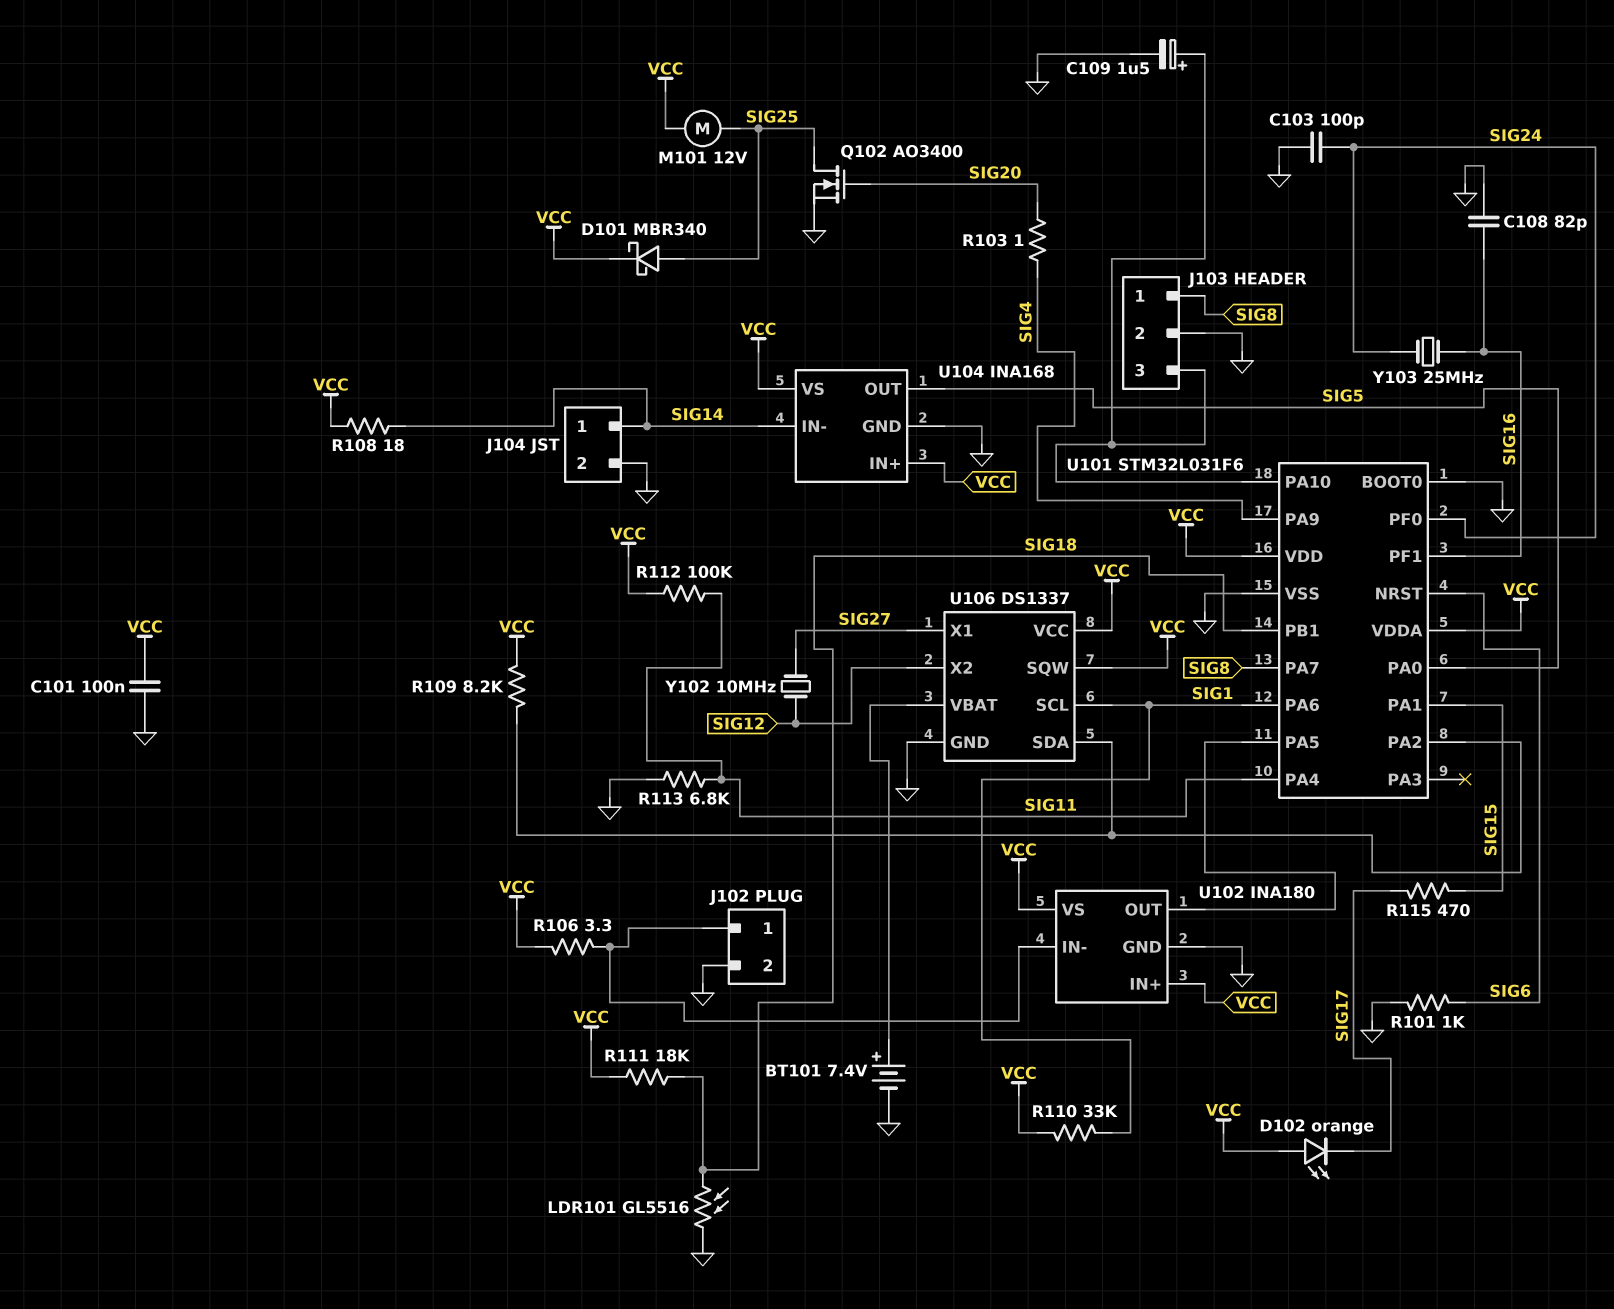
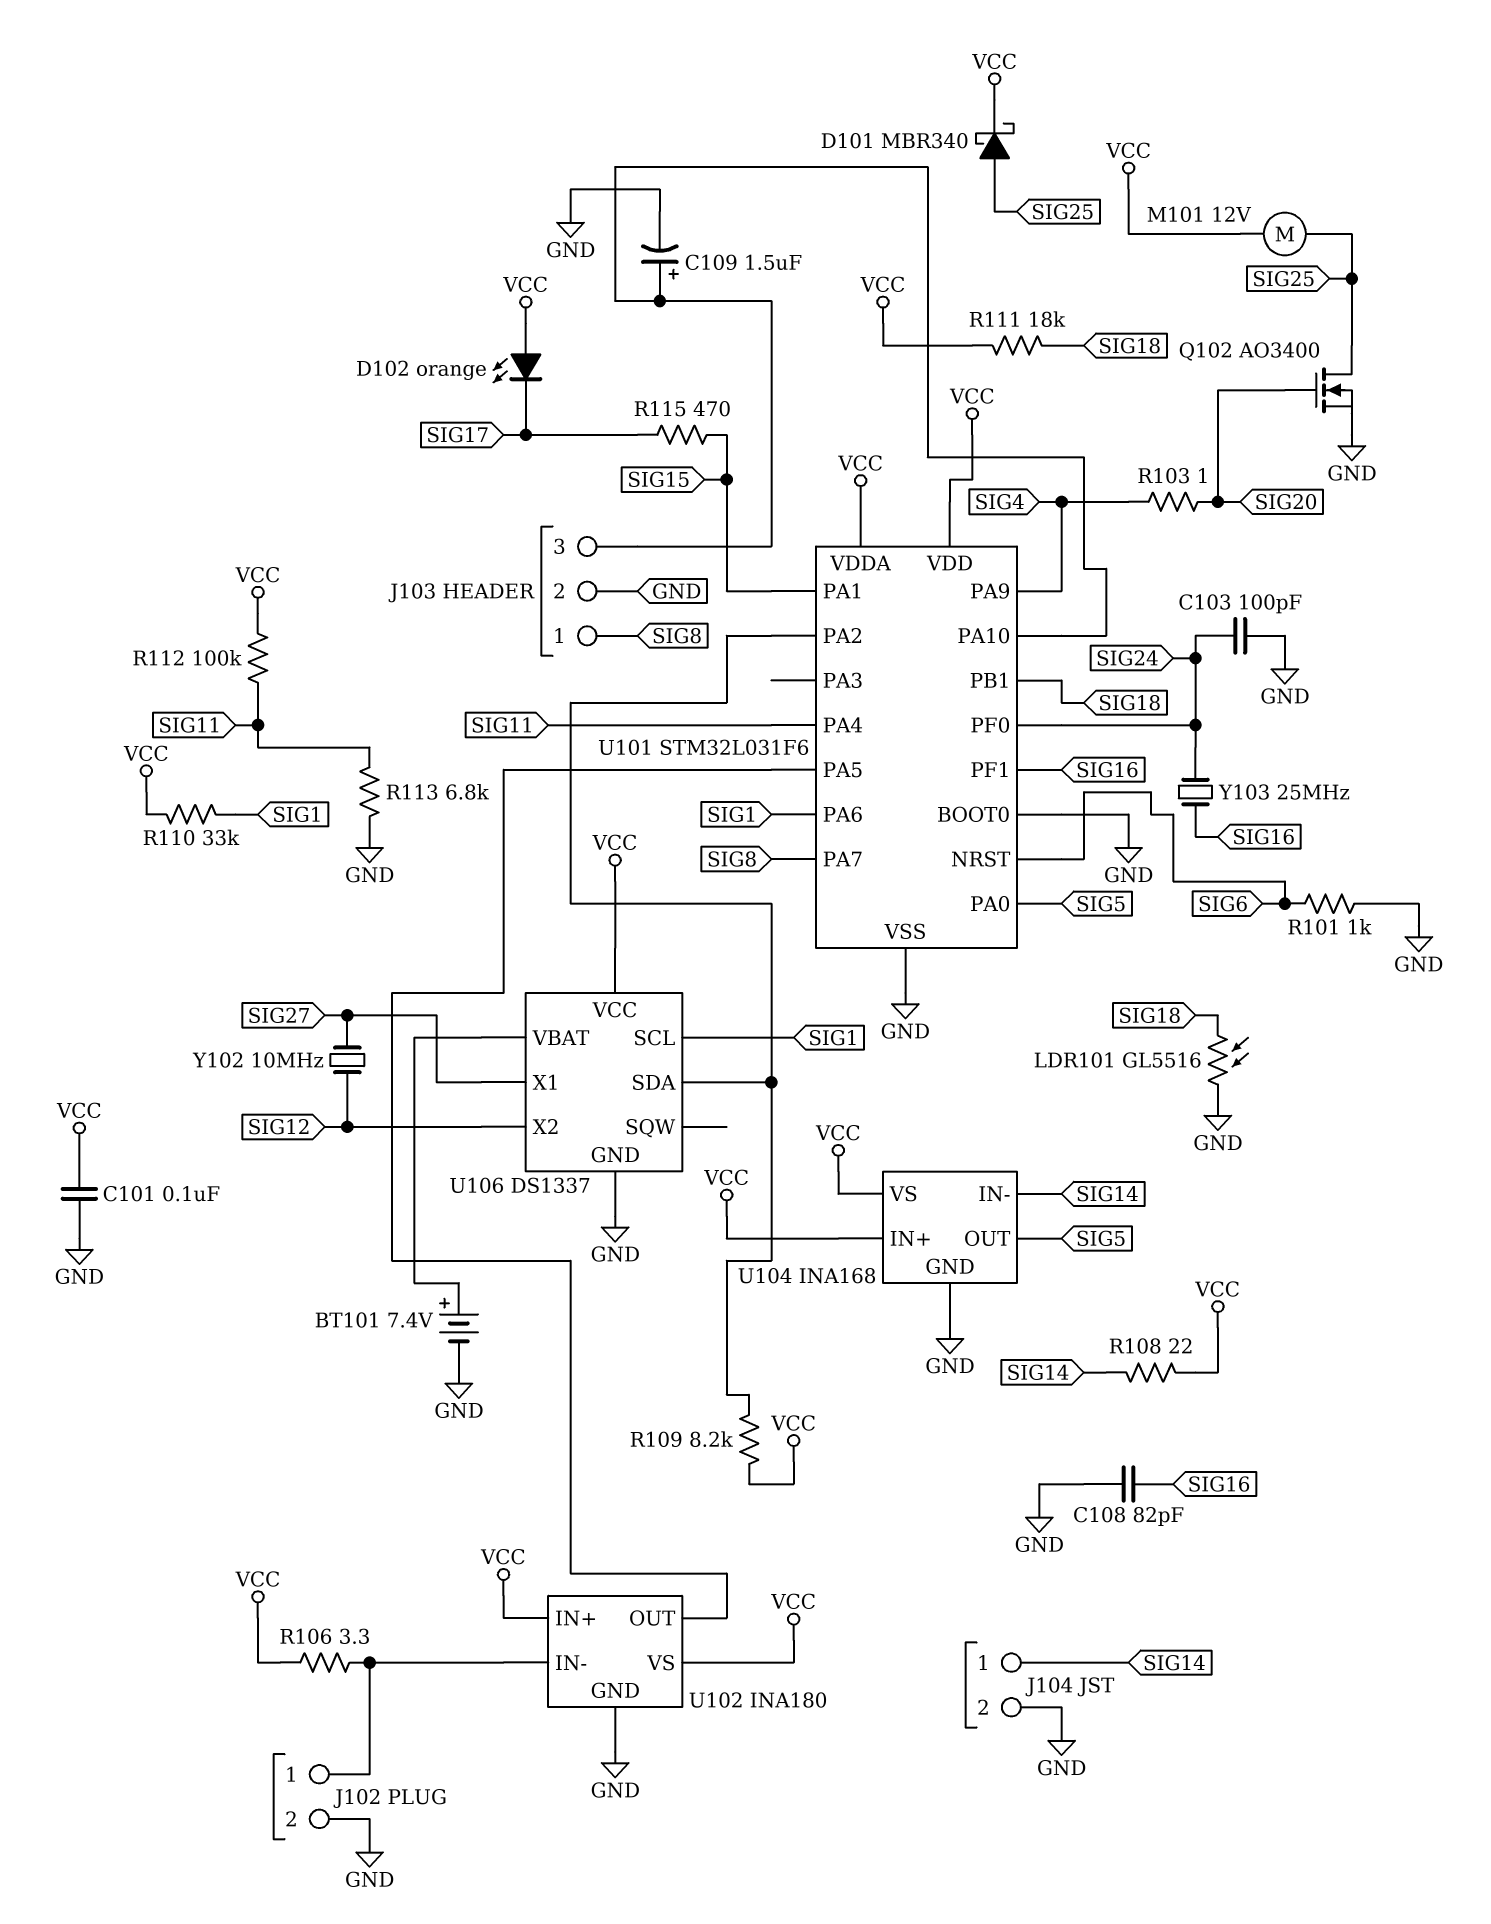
R108: 18 (SIG14, VCC) -> 22 (SIG14, VCC)
U106 pin SQW: VCC -> none

